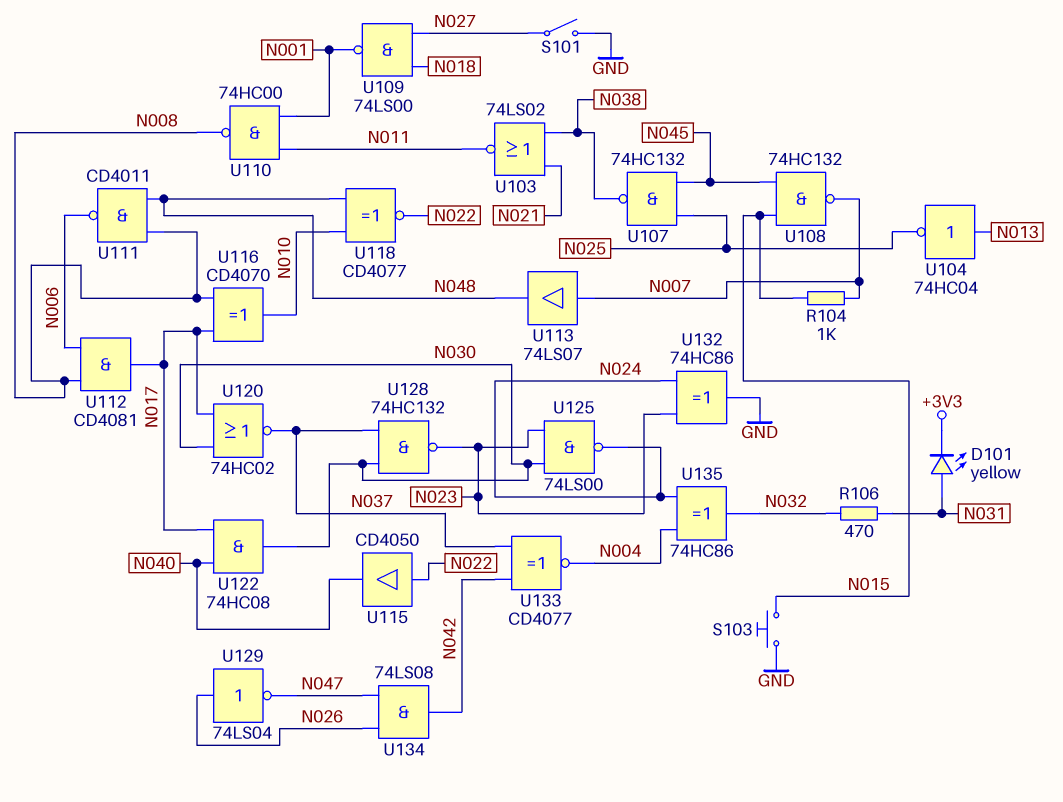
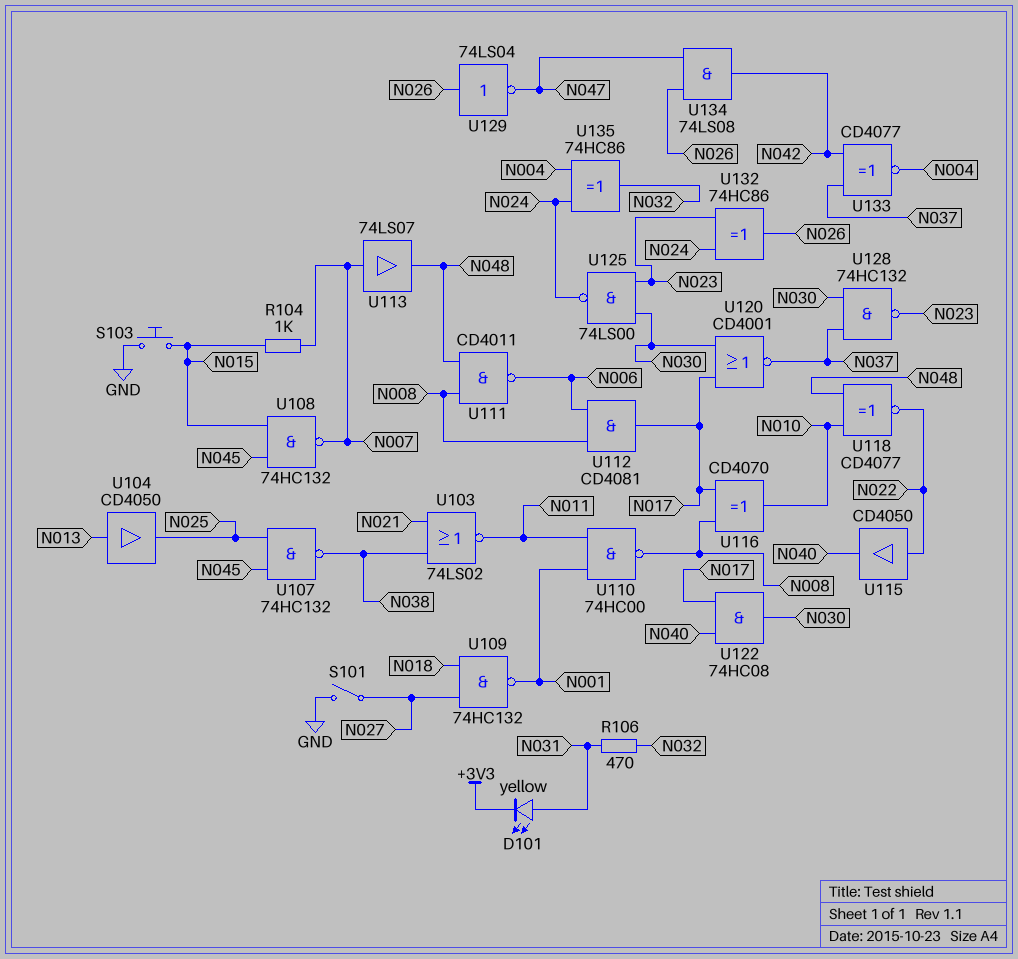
U104: NOT 74HC04 (in N013, out N025) -> buffer CD4050 (in N013, out N025)
U109: NAND 74LS00 (in N018, in N027, out N001) -> NAND 74HC132 (in N018, in N027, out N001)
U120: NOR 74HC02 (in N017, in N030, out N037) -> NOR CD4001 (in N017, in N030, out N037)
U132: XOR 74HC86 (in N023, in N024, out GND) -> XOR 74HC86 (in N023, in N024, out N026)

